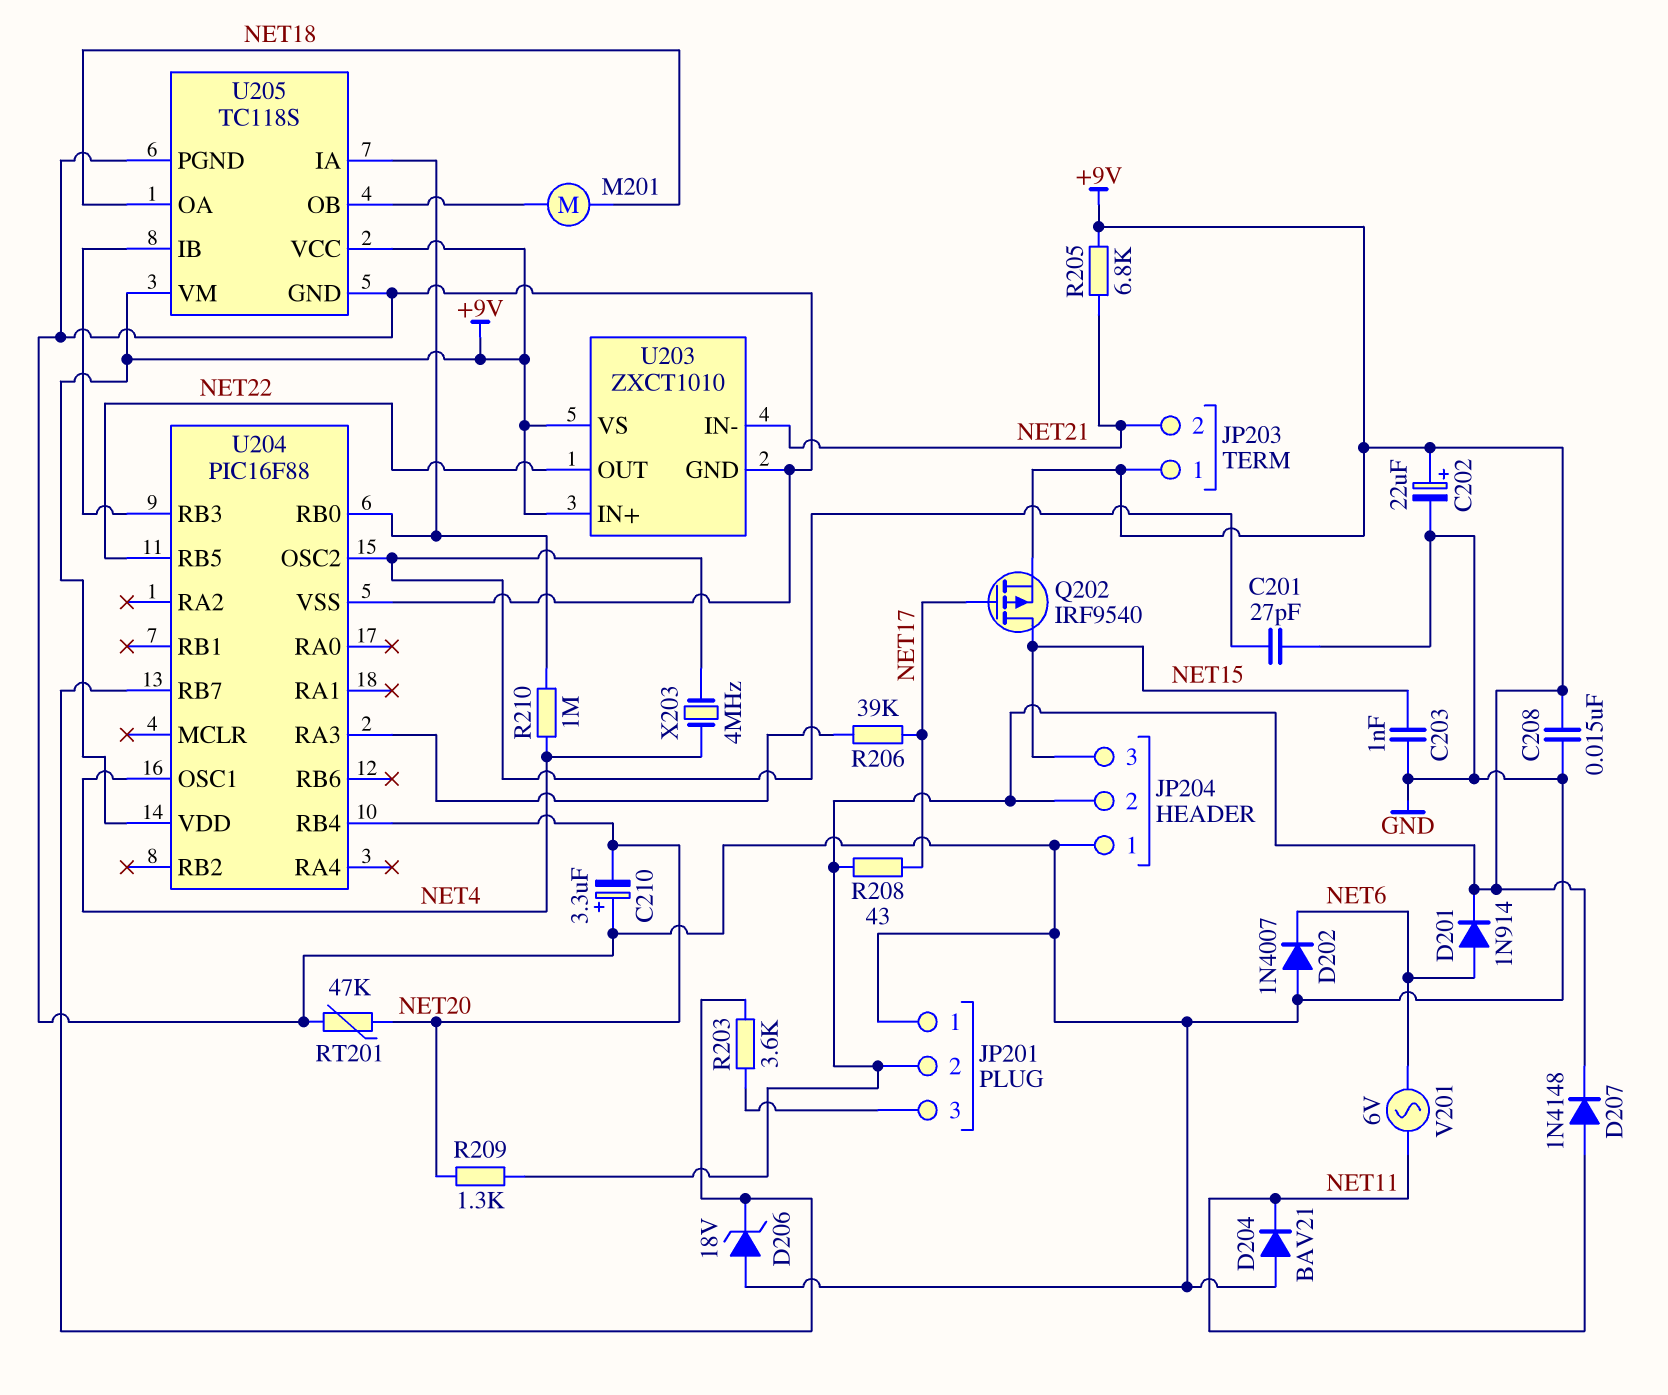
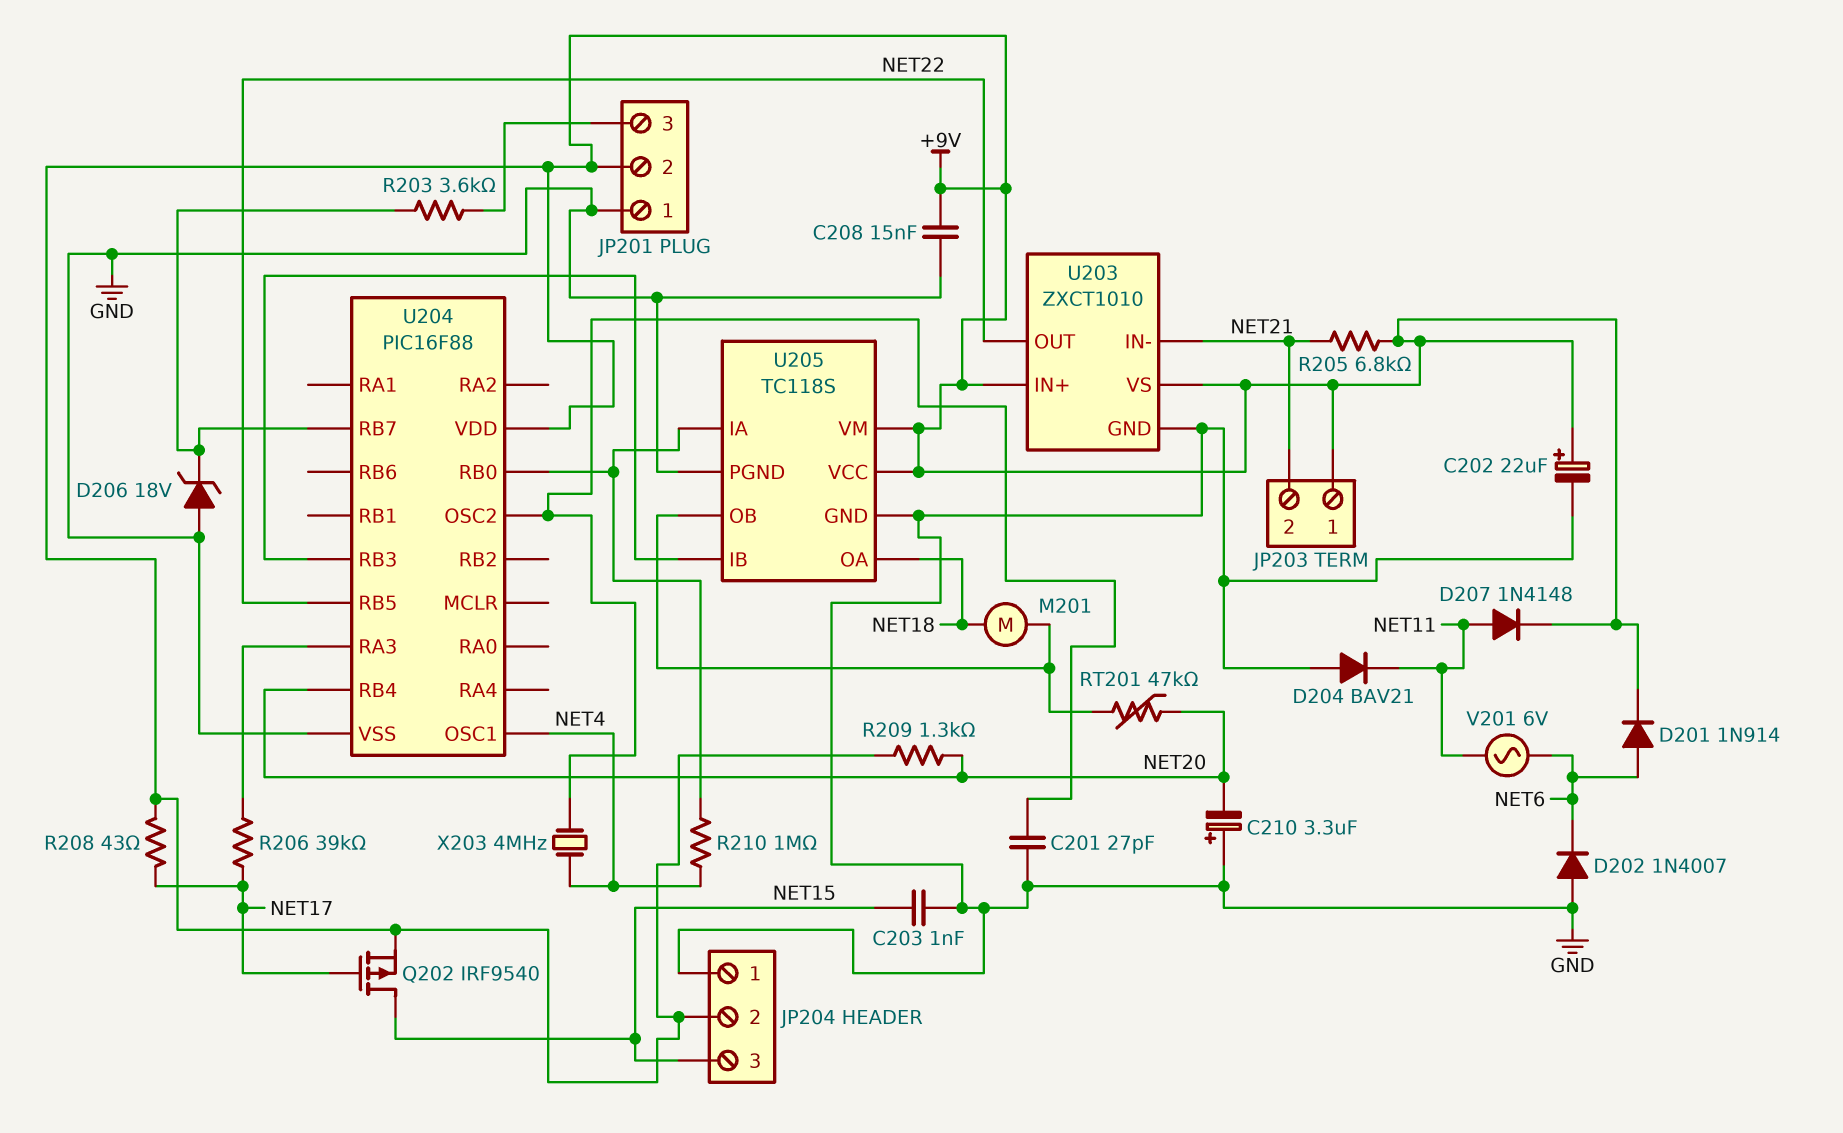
RT201: 47k (GND, NET20) -> 47k (NET20, U205/OB)

